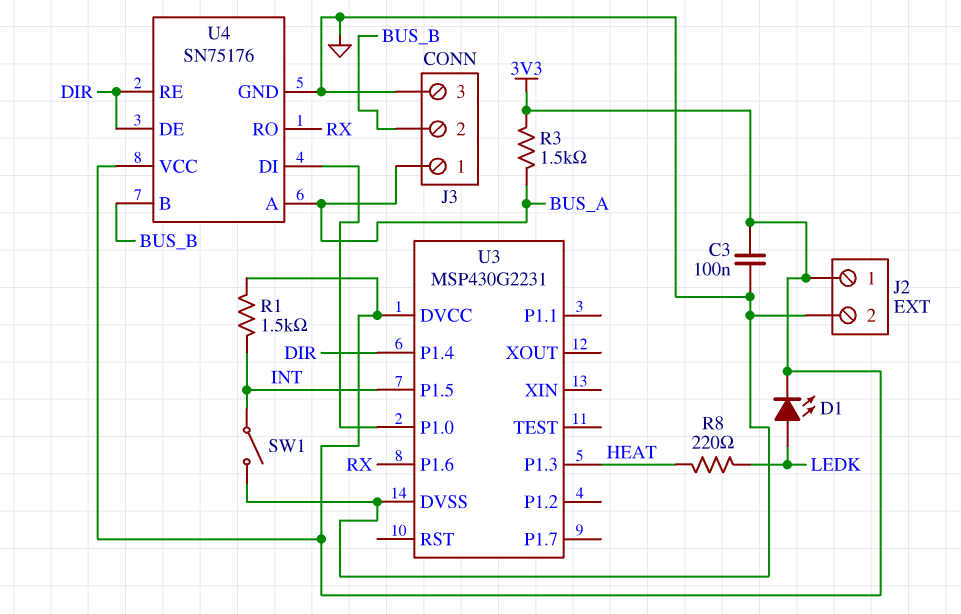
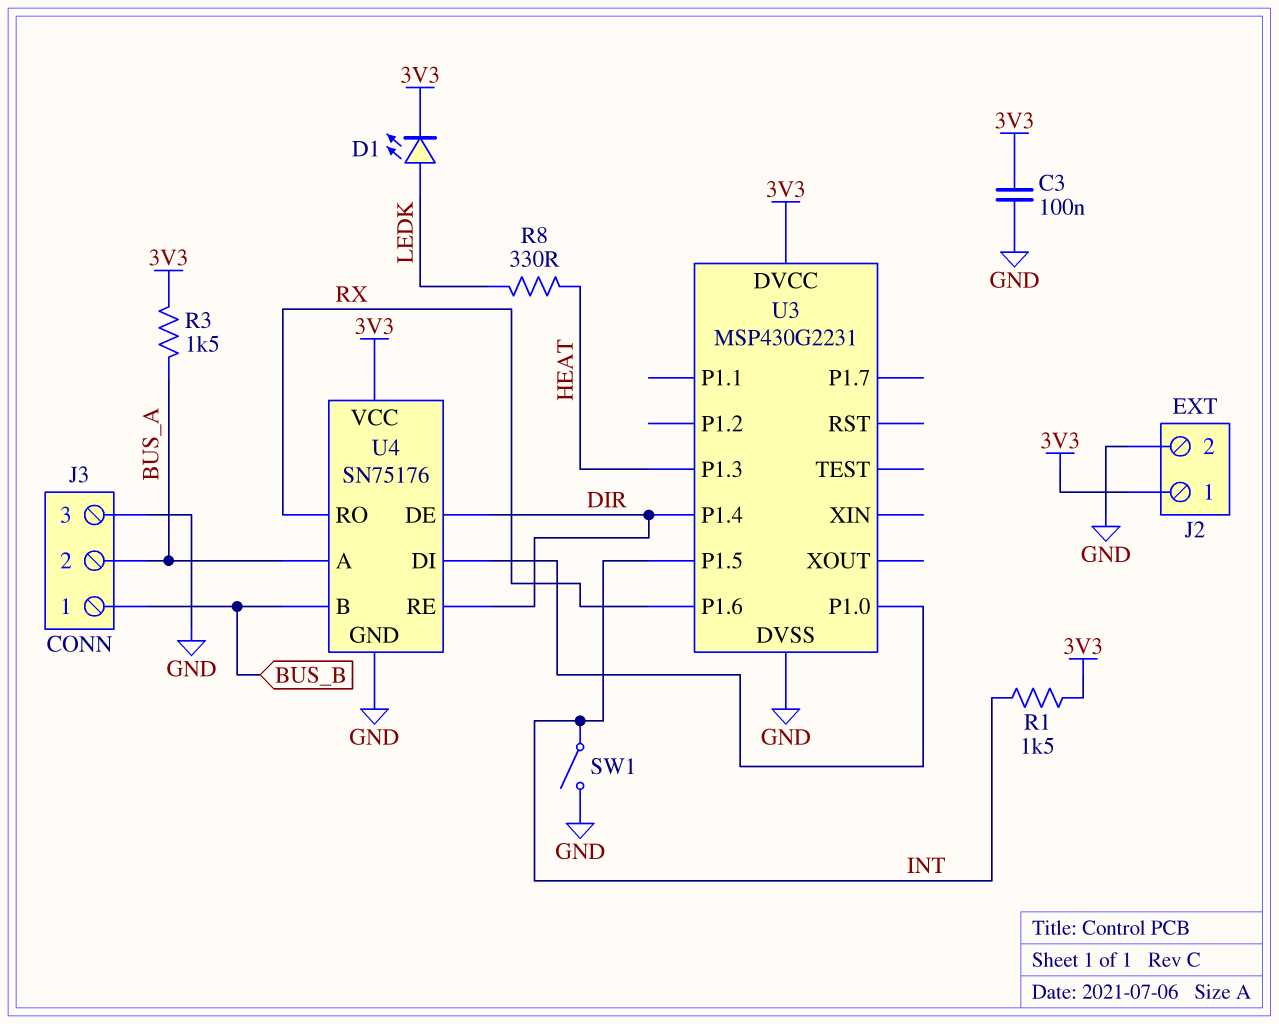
J3 pin 1: BUS_A -> BUS_B
J3 pin 2: BUS_B -> BUS_A
R8: 220 (HEAT, LEDK) -> 330 (HEAT, LEDK)

